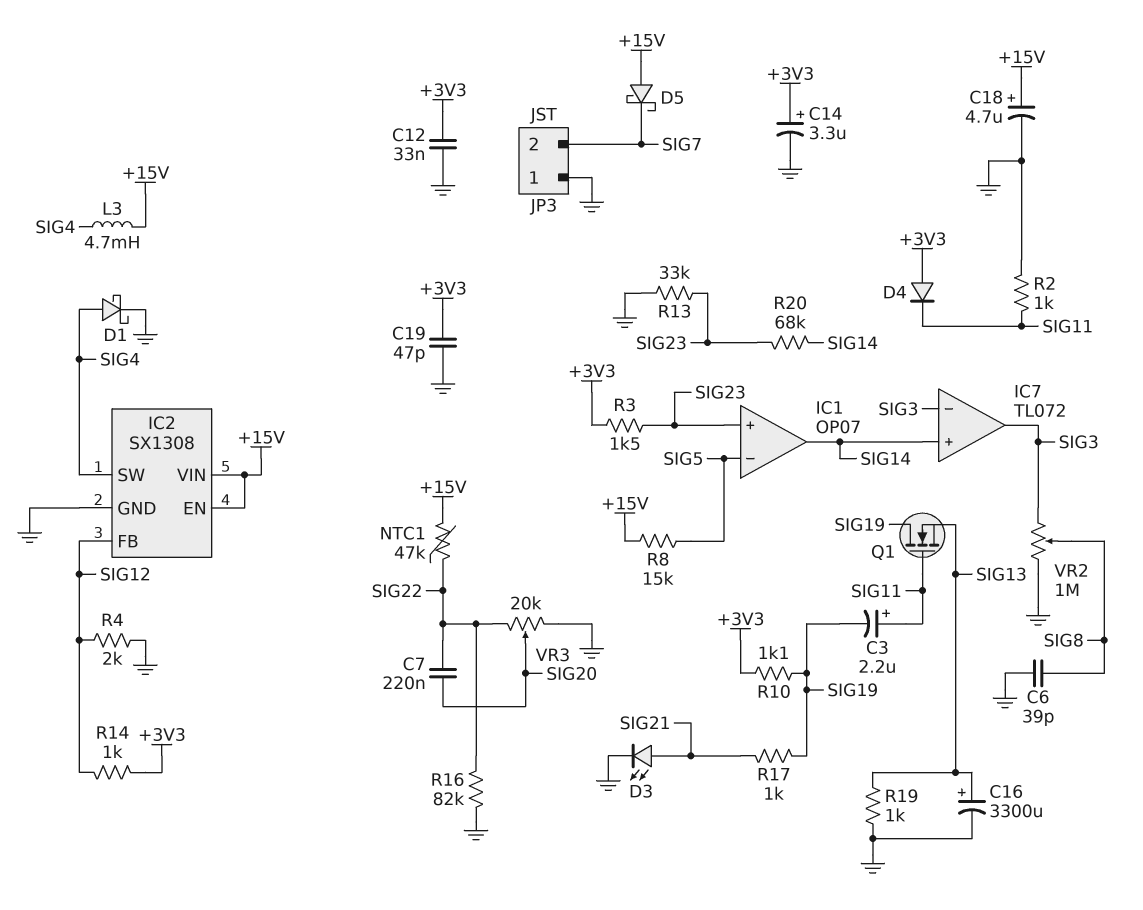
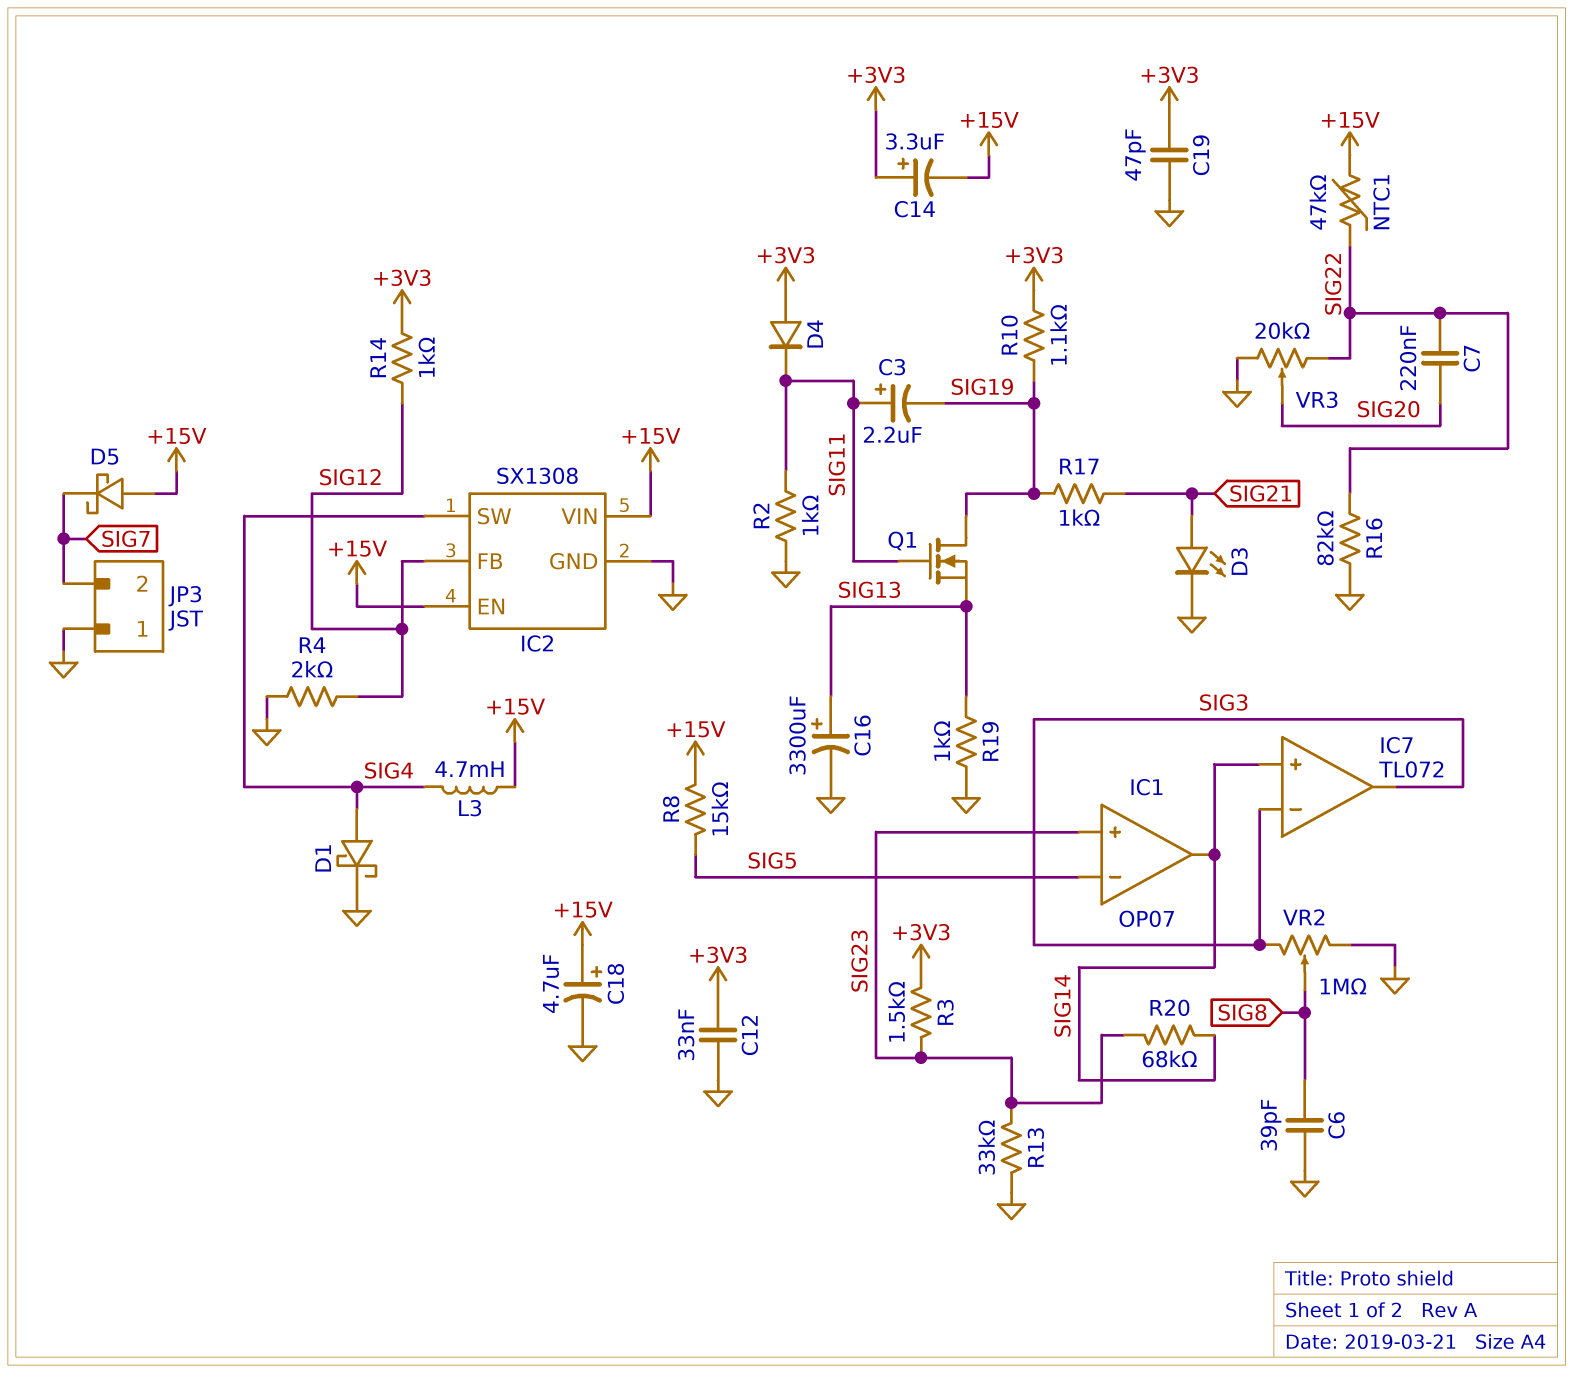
C14: 3.3uF (plus +3V3, minus GND) -> 3.3uF (plus +3V3, minus +15V)

